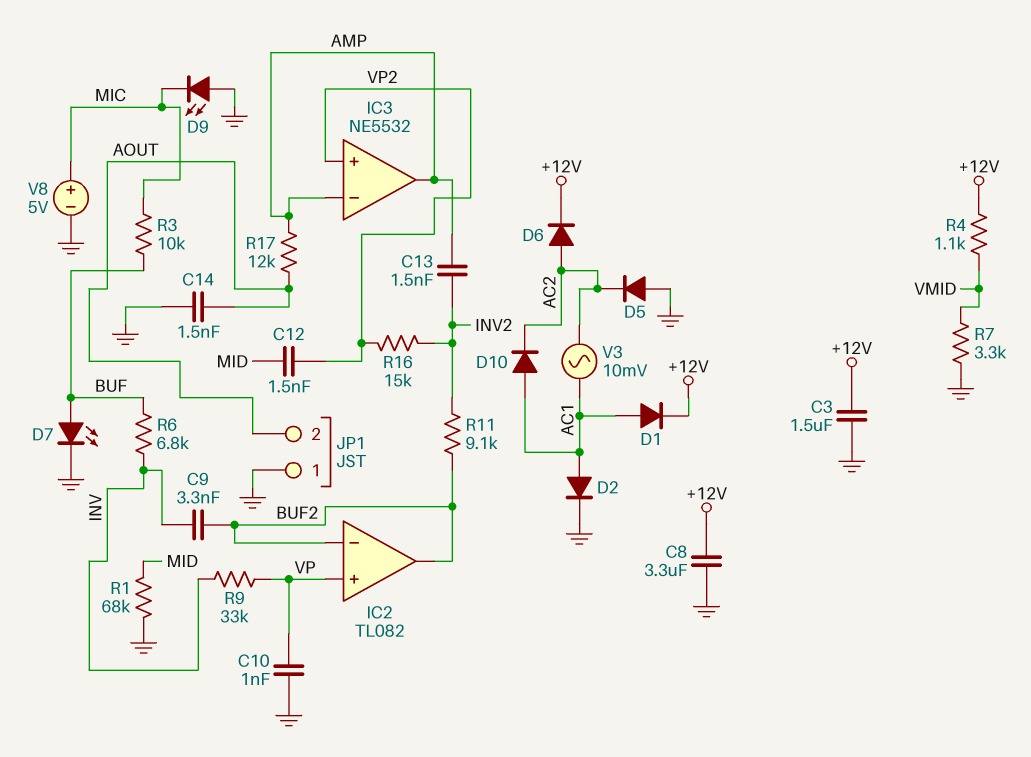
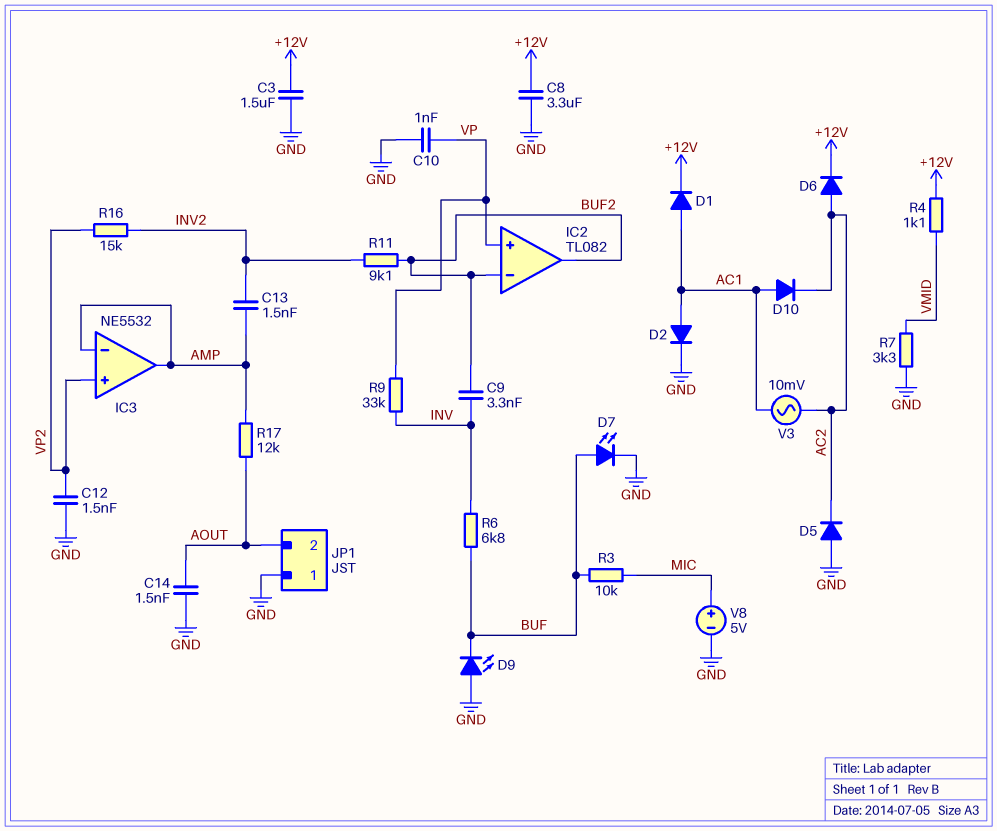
C12: 1.5nF (MID, VP2) -> 1.5nF (GND, VP2)
D9: LED (A GND, K MIC) -> LED (A GND, K BUF)
R1: 68k (GND, MID) -> none

